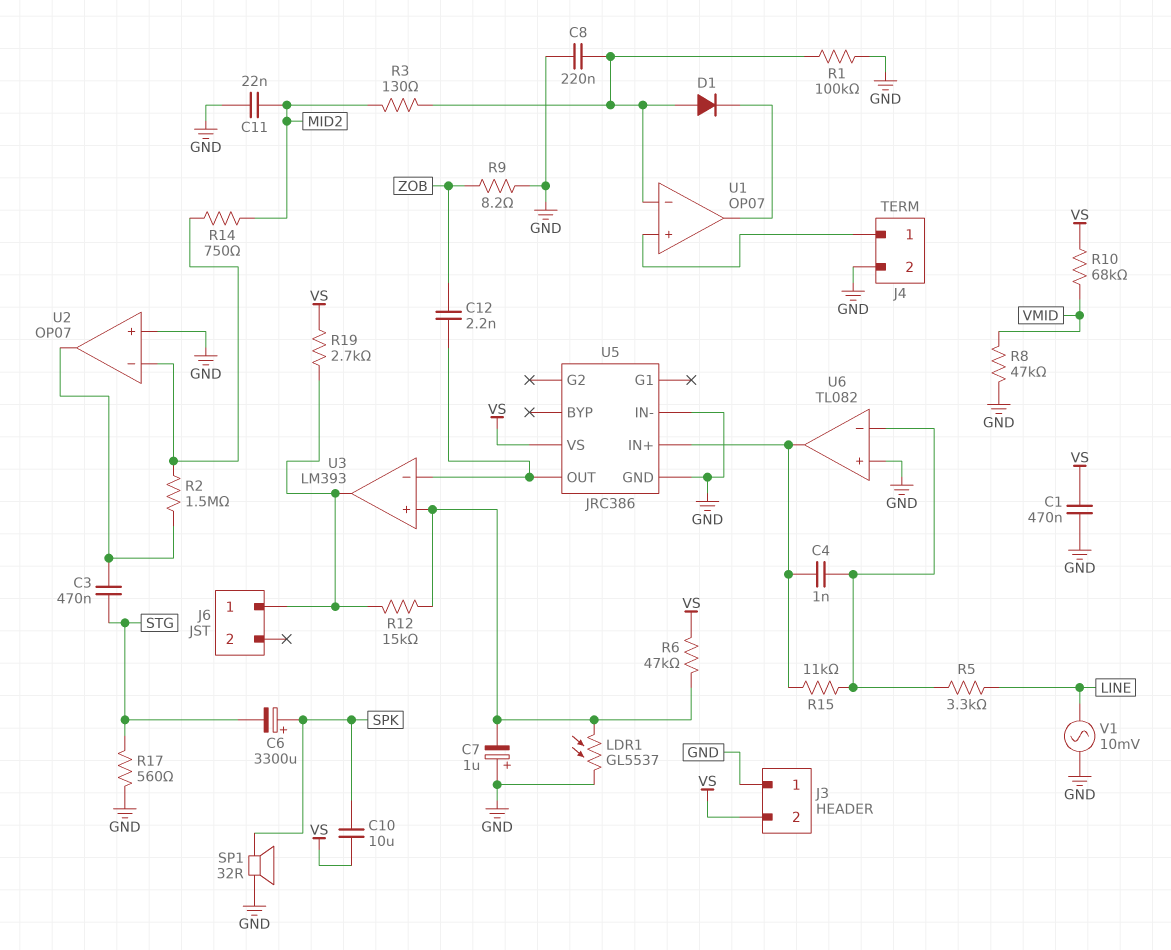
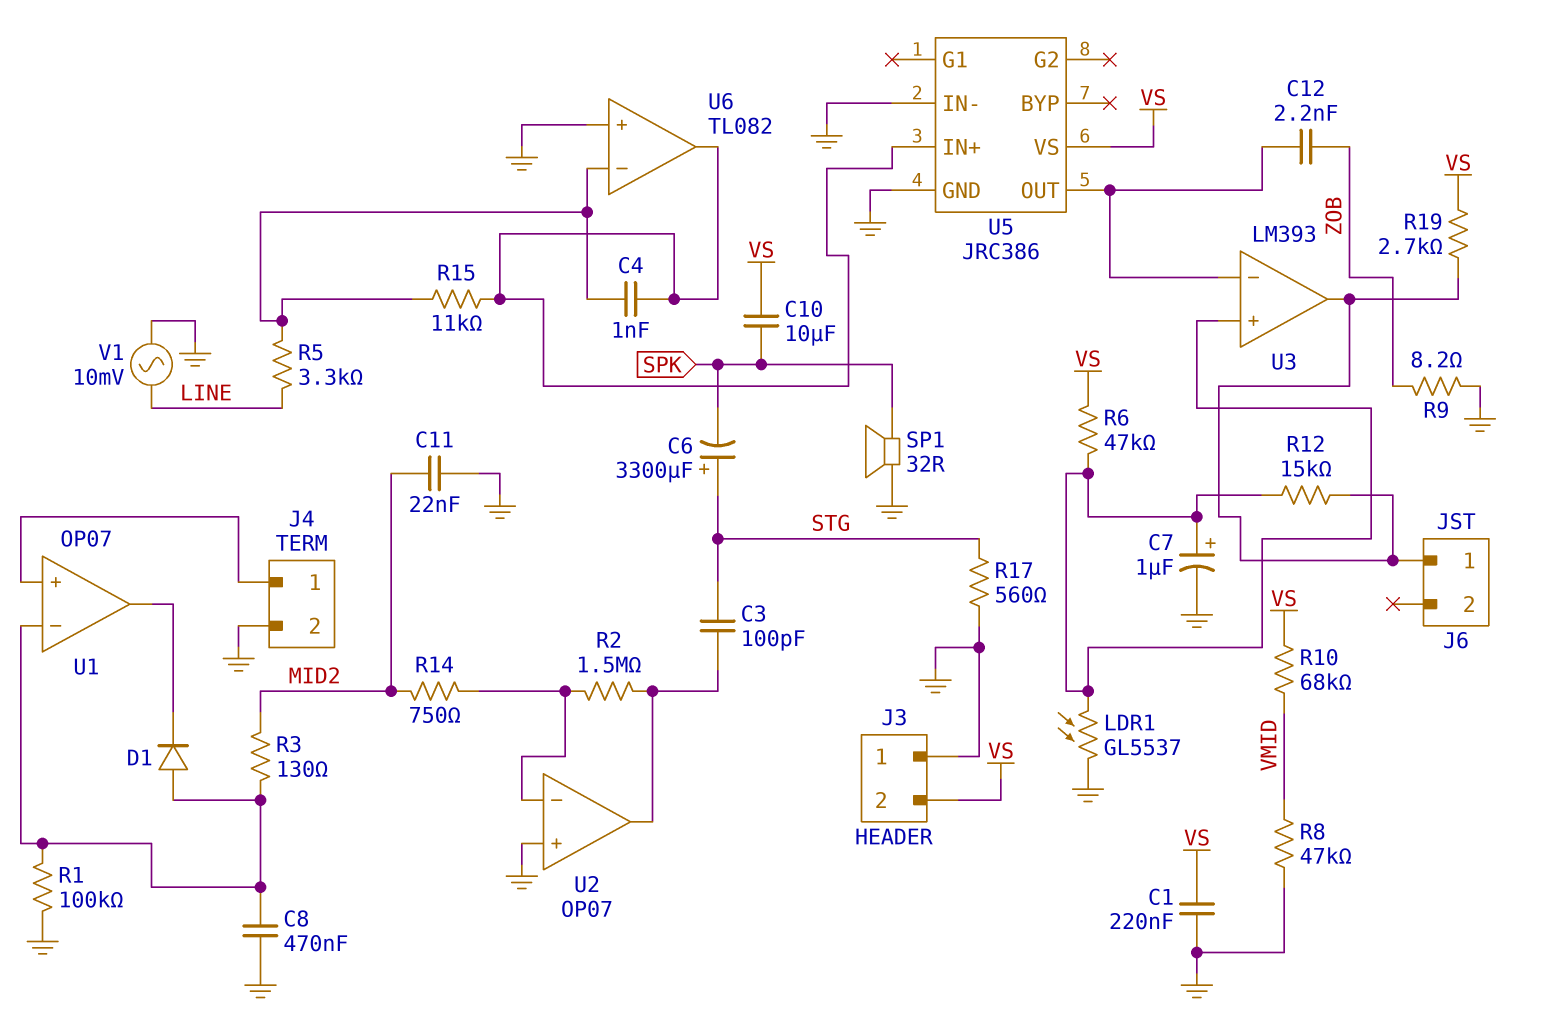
C1: 470nF (GND, VS) -> 220nF (GND, VS)
C3: 470nF (STG, U2/out) -> 100pF (STG, U2/out)
C6: 3300uF (plus SPK, minus STG) -> 3300uF (plus STG, minus SPK)
C7: 1uF (plus GND, minus U3/in+) -> 1uF (plus U3/in+, minus GND)
C8: 220nF (GND, U1/in-) -> 470nF (GND, U1/in-)

